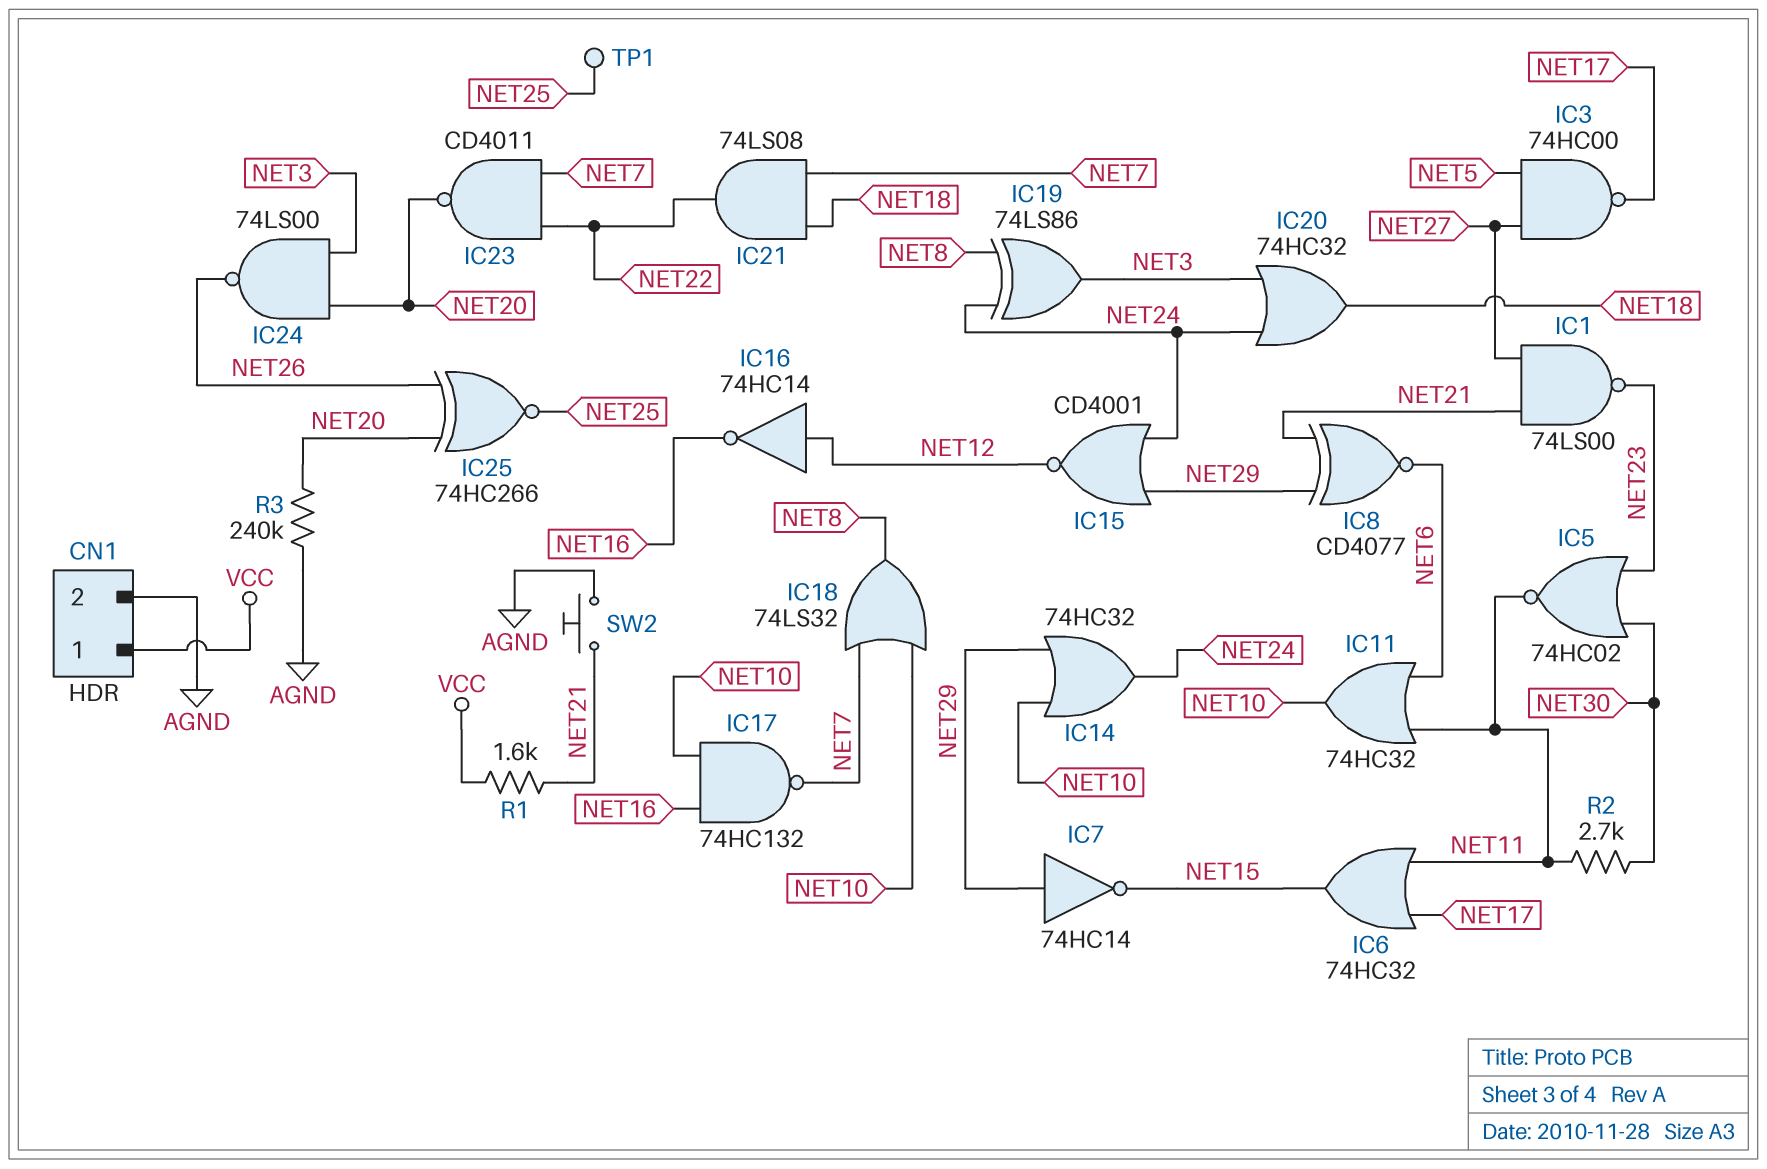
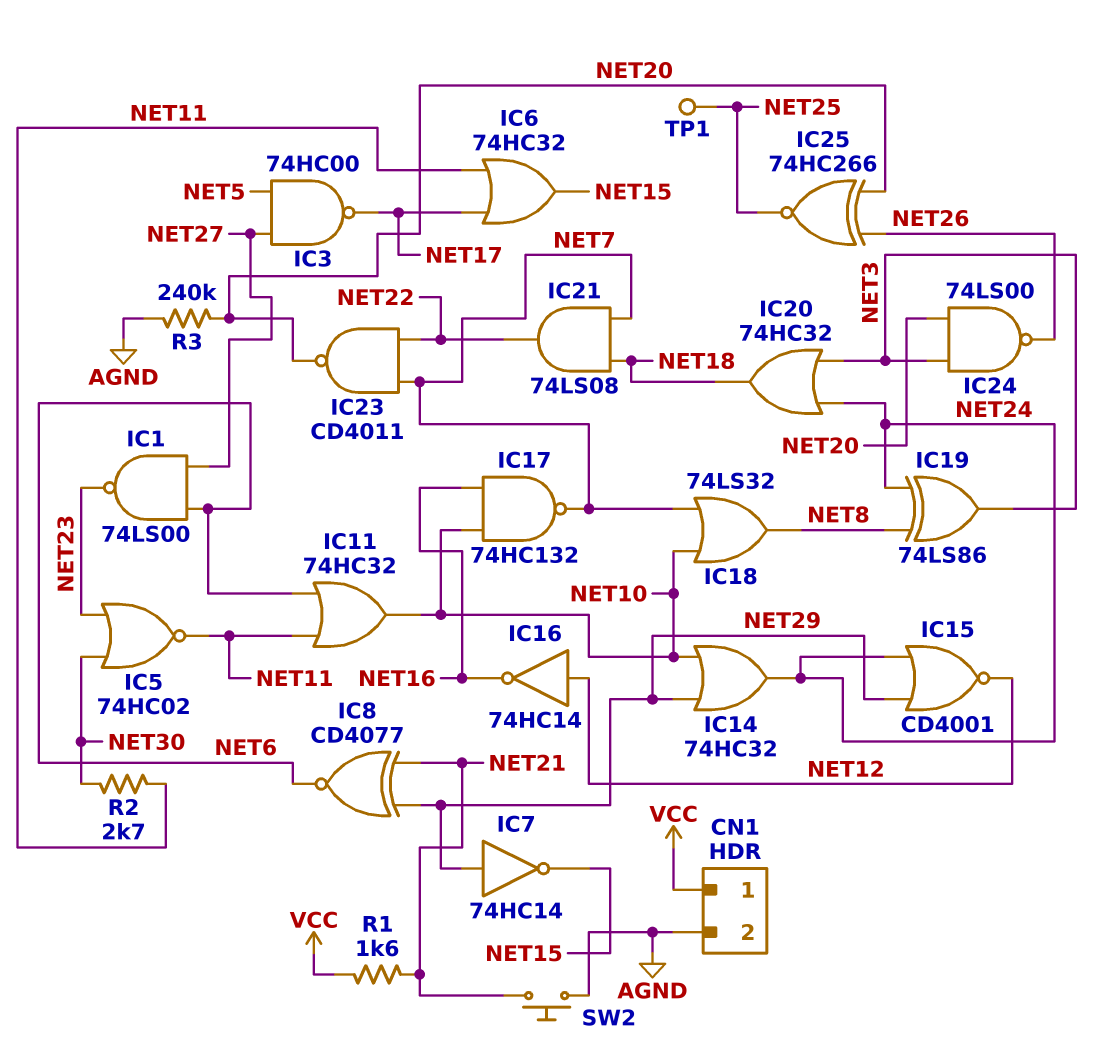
IC1: NAND 74LS00 (in NET21, in NET27, out NET23) -> NAND 74LS00 (in NET6, in NET27, out NET23)

